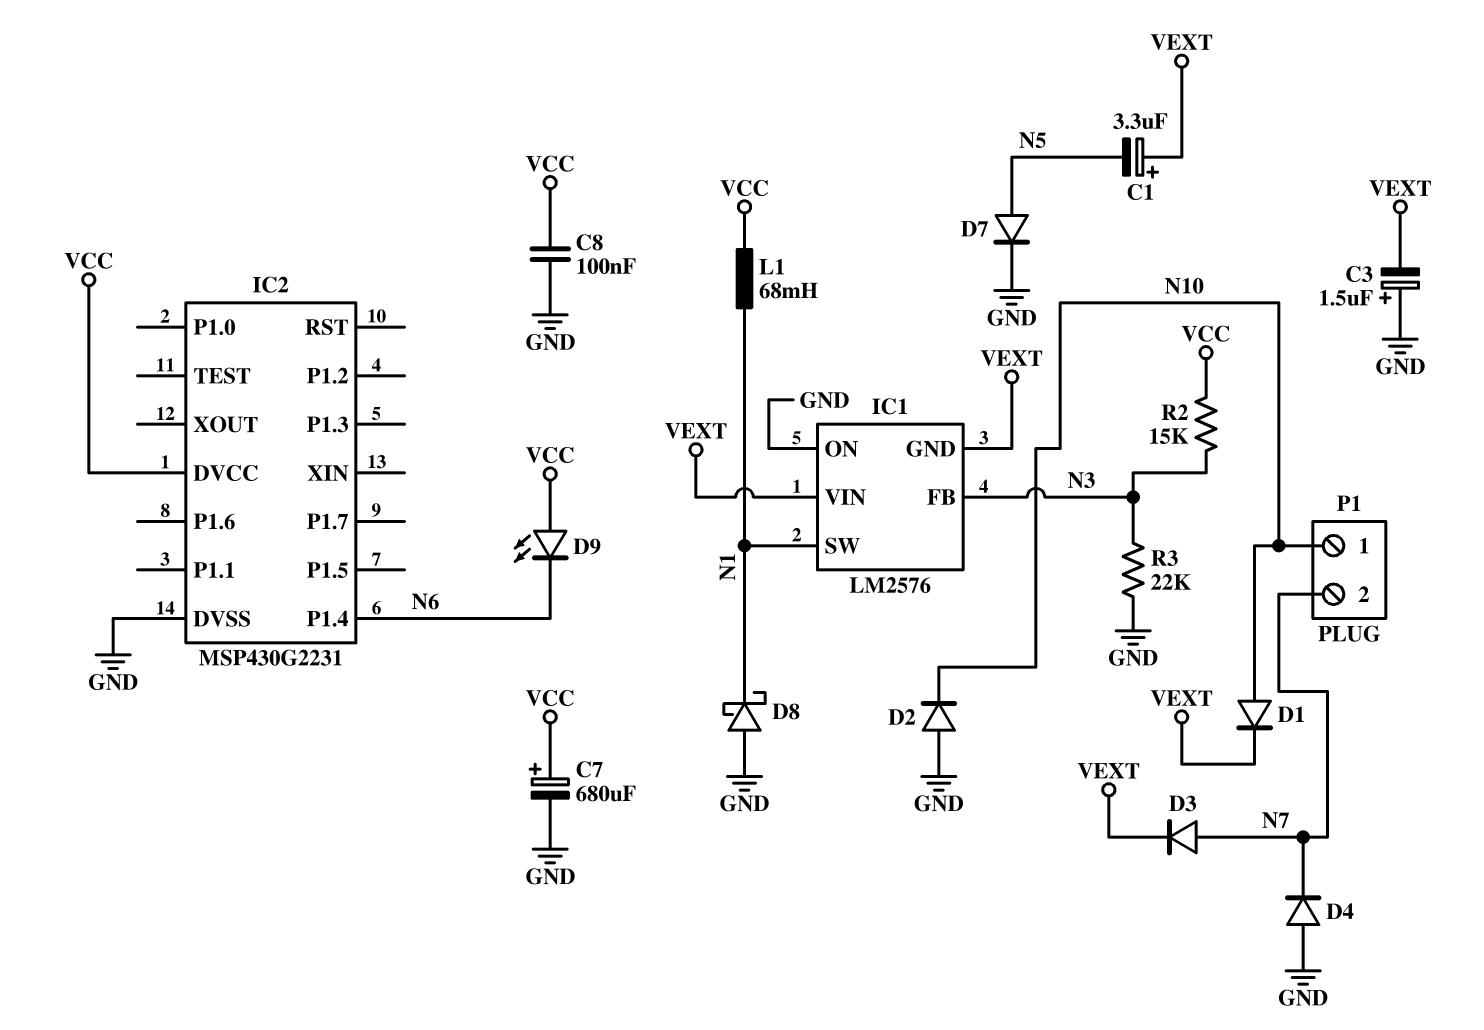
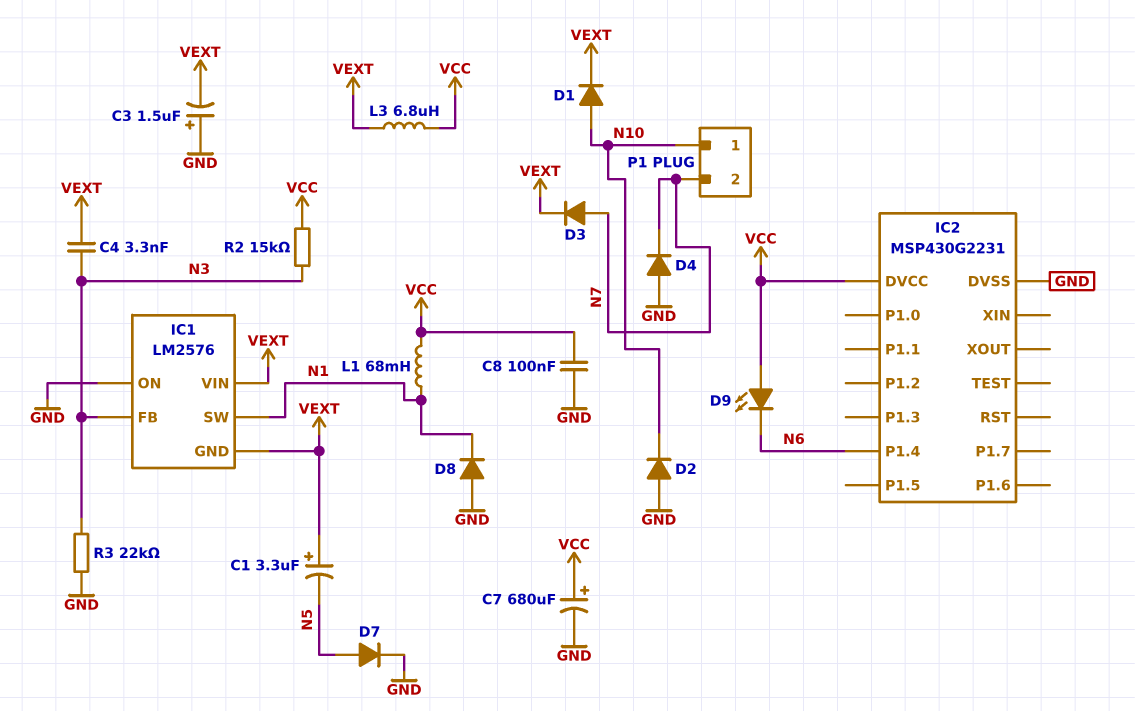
C4: none -> 3.3nF (N3, VEXT)
D8: schottky (A GND, K N1) -> diode (A GND, K N1)
L3: none -> 6.8uH (VCC, VEXT)

